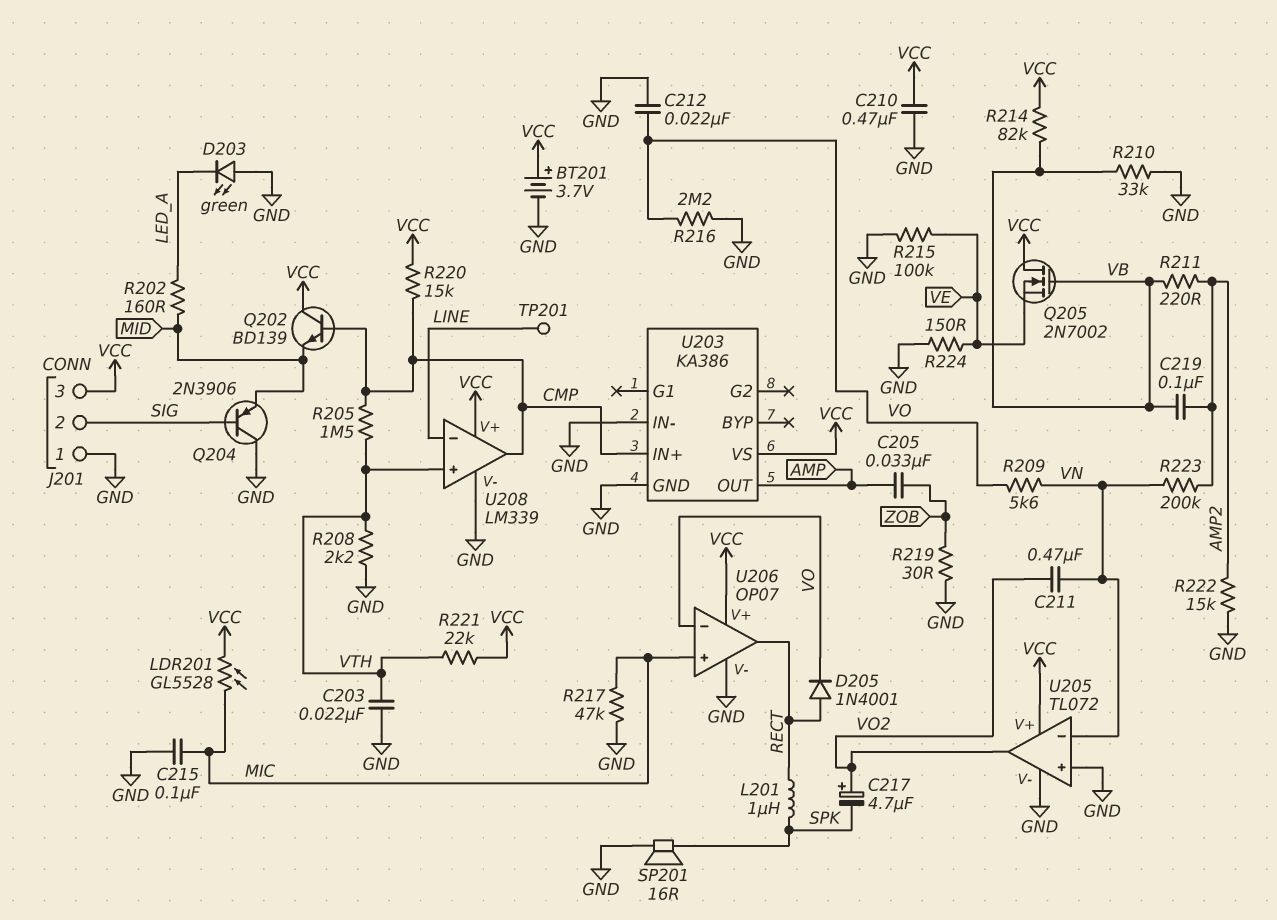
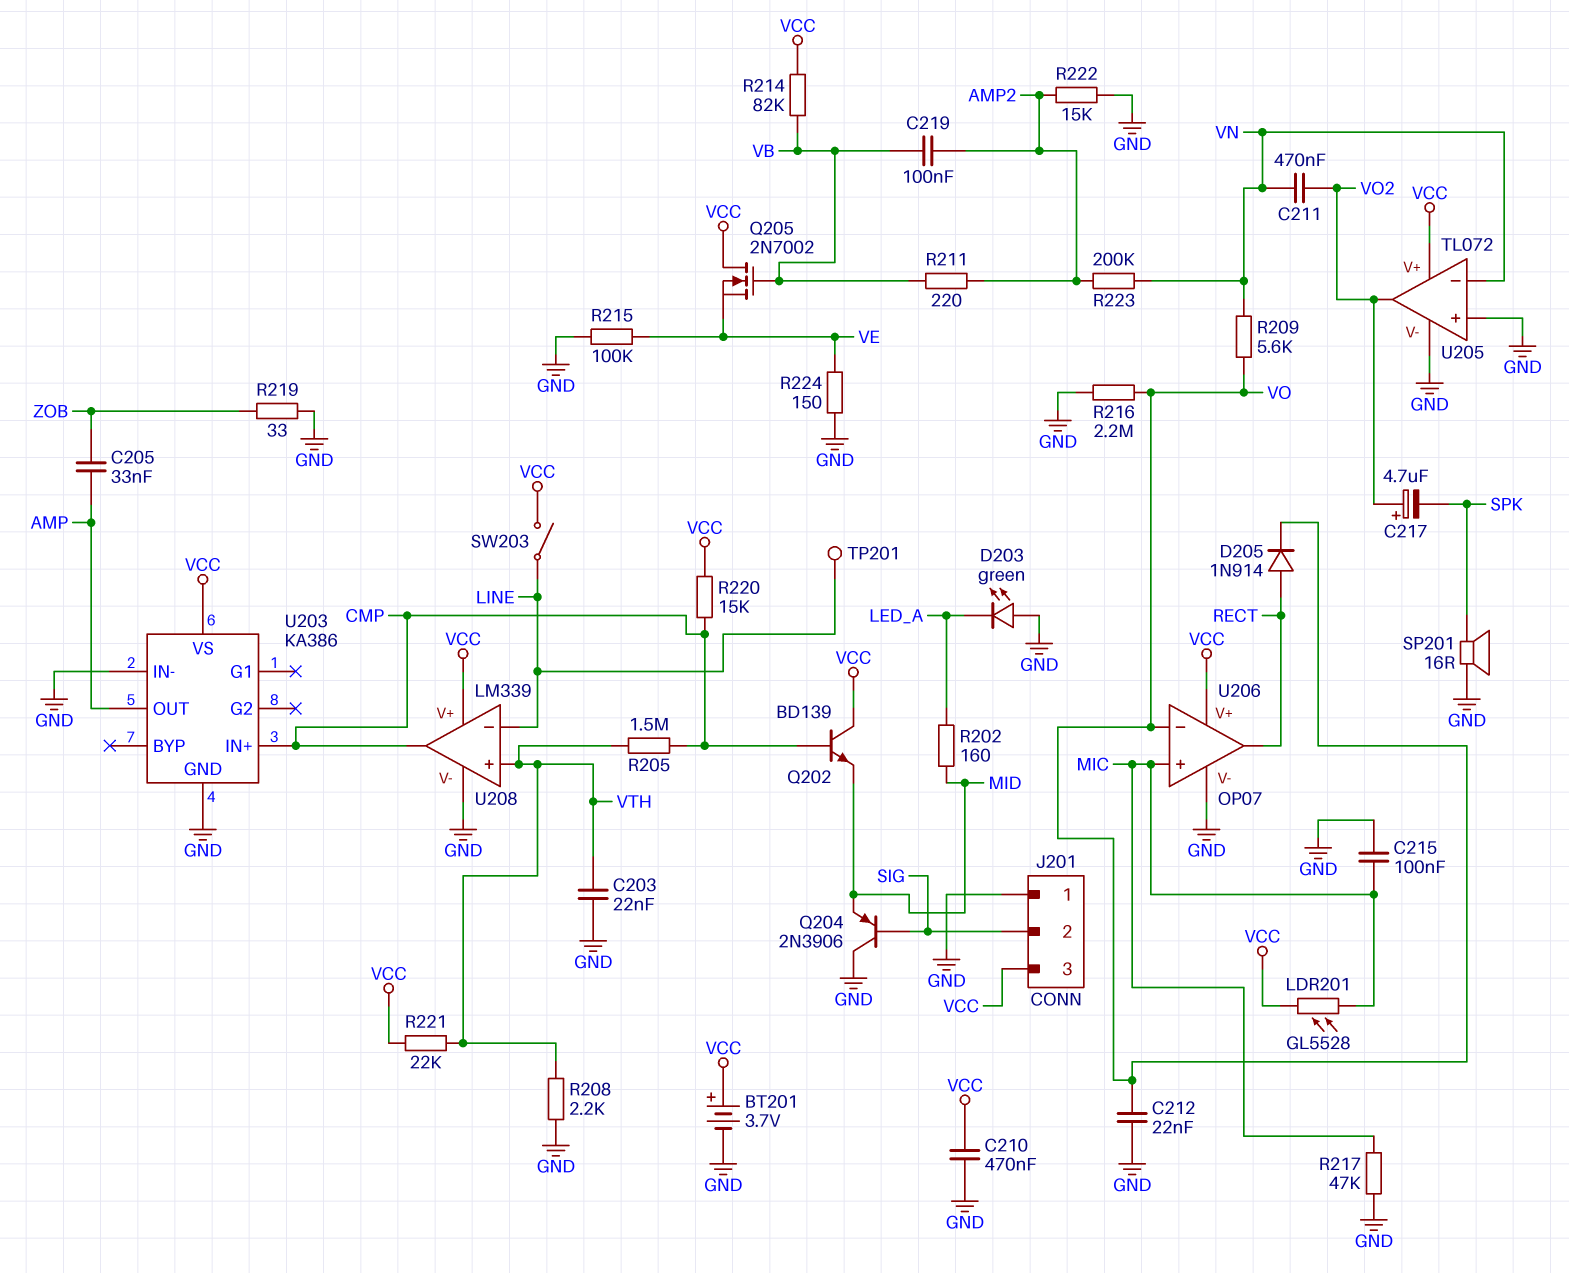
D205: diode 1N4001 (A RECT, K VO) -> diode 1N914 (A RECT, K VO)
L201: 1uH (RECT, SPK) -> none
R210: 33k (GND, VB) -> none
R219: 30 (GND, ZOB) -> 33 (GND, ZOB)
SW203: none -> switch (LINE, VCC)

